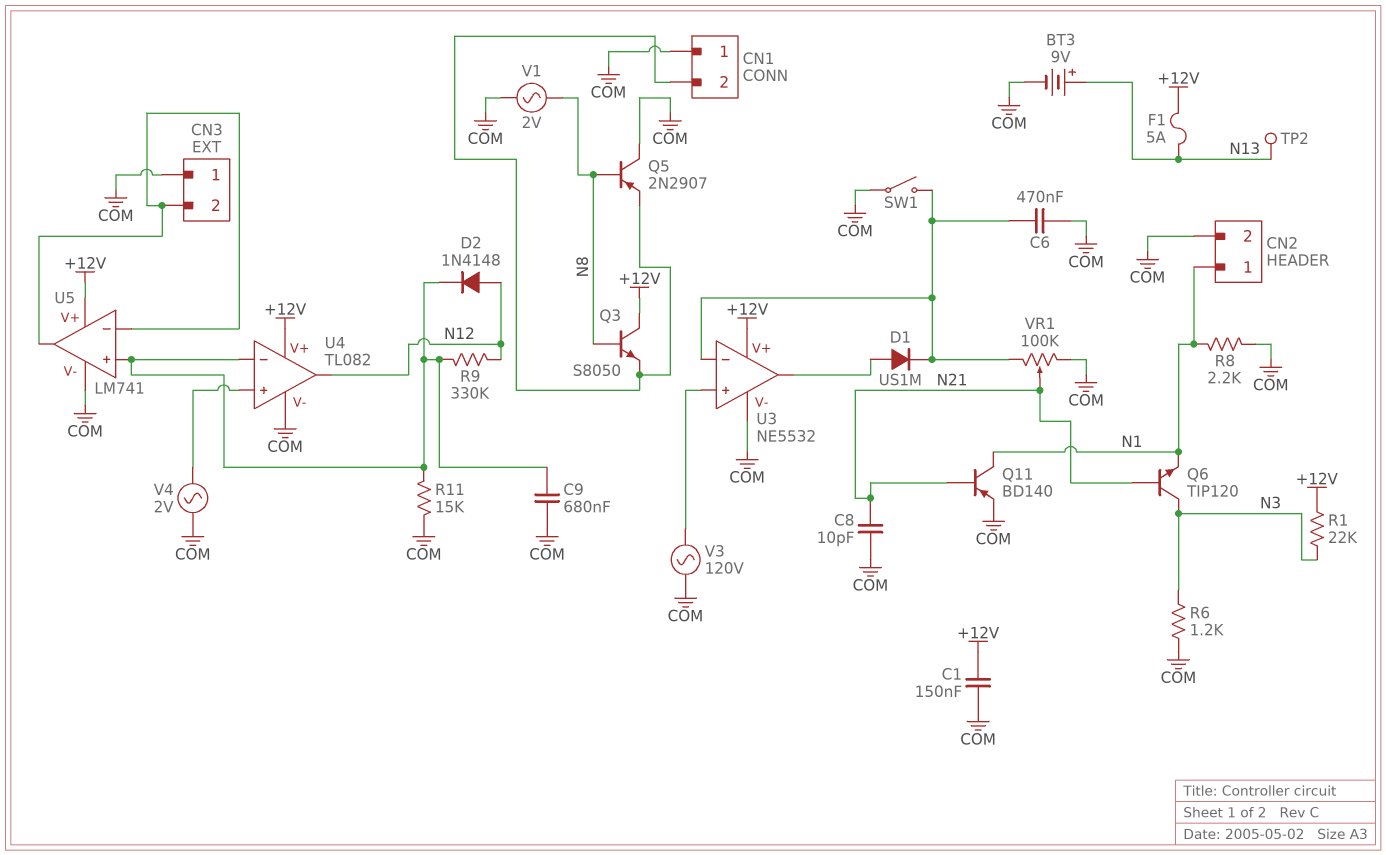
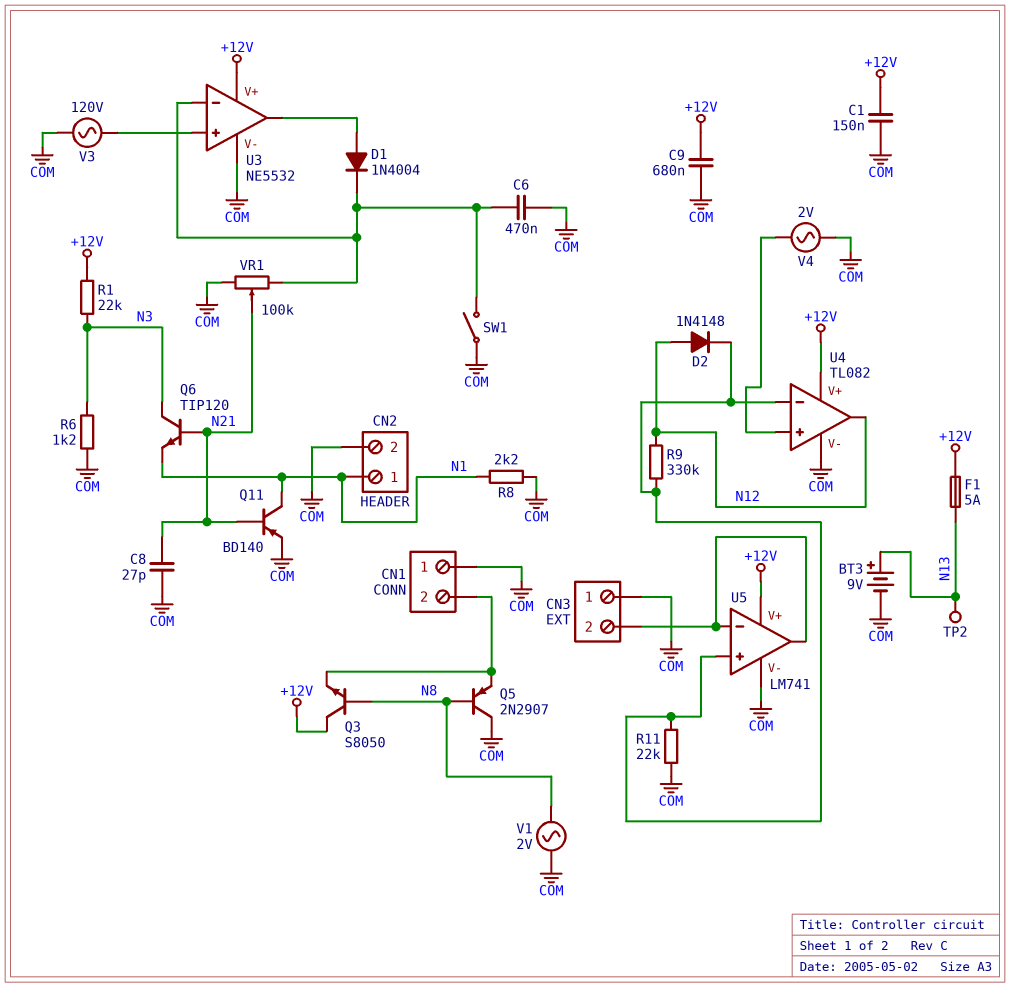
C8: 10pF (COM, N21) -> 27pF (COM, N21)
C9: 680nF (COM, U4/in-) -> 680nF (+12V, COM)
D1: diode US1M (A U3/out, K U3/in-) -> diode 1N4004 (A U3/out, K U3/in-)
R11: 15k (COM, U4/in-) -> 22k (COM, U4/in-)

